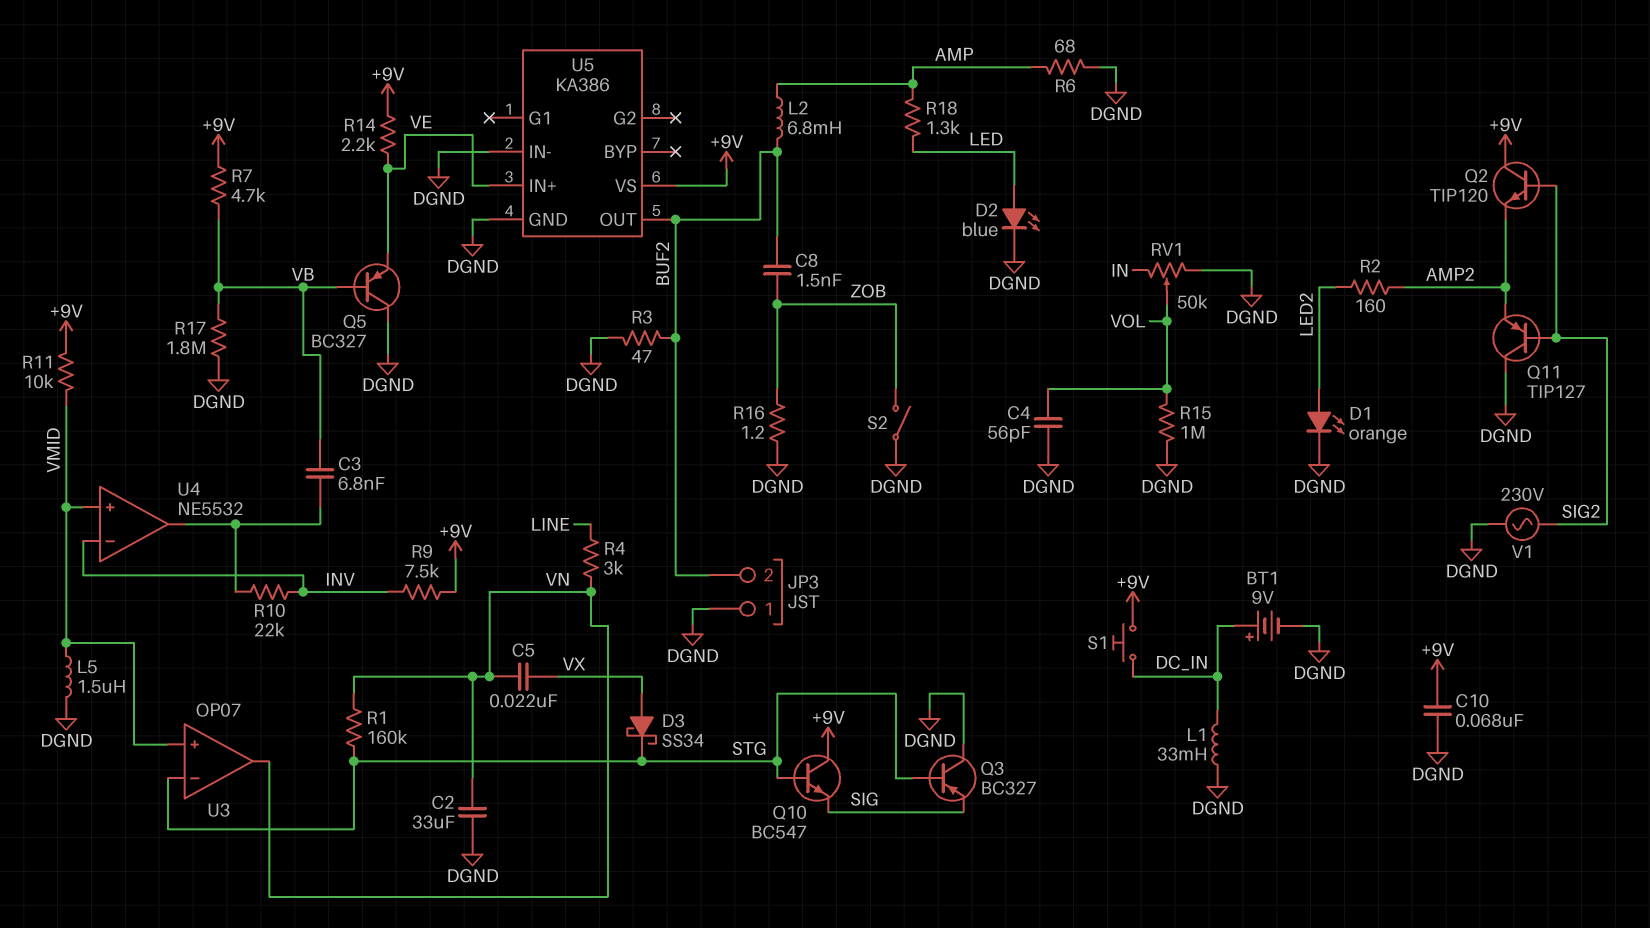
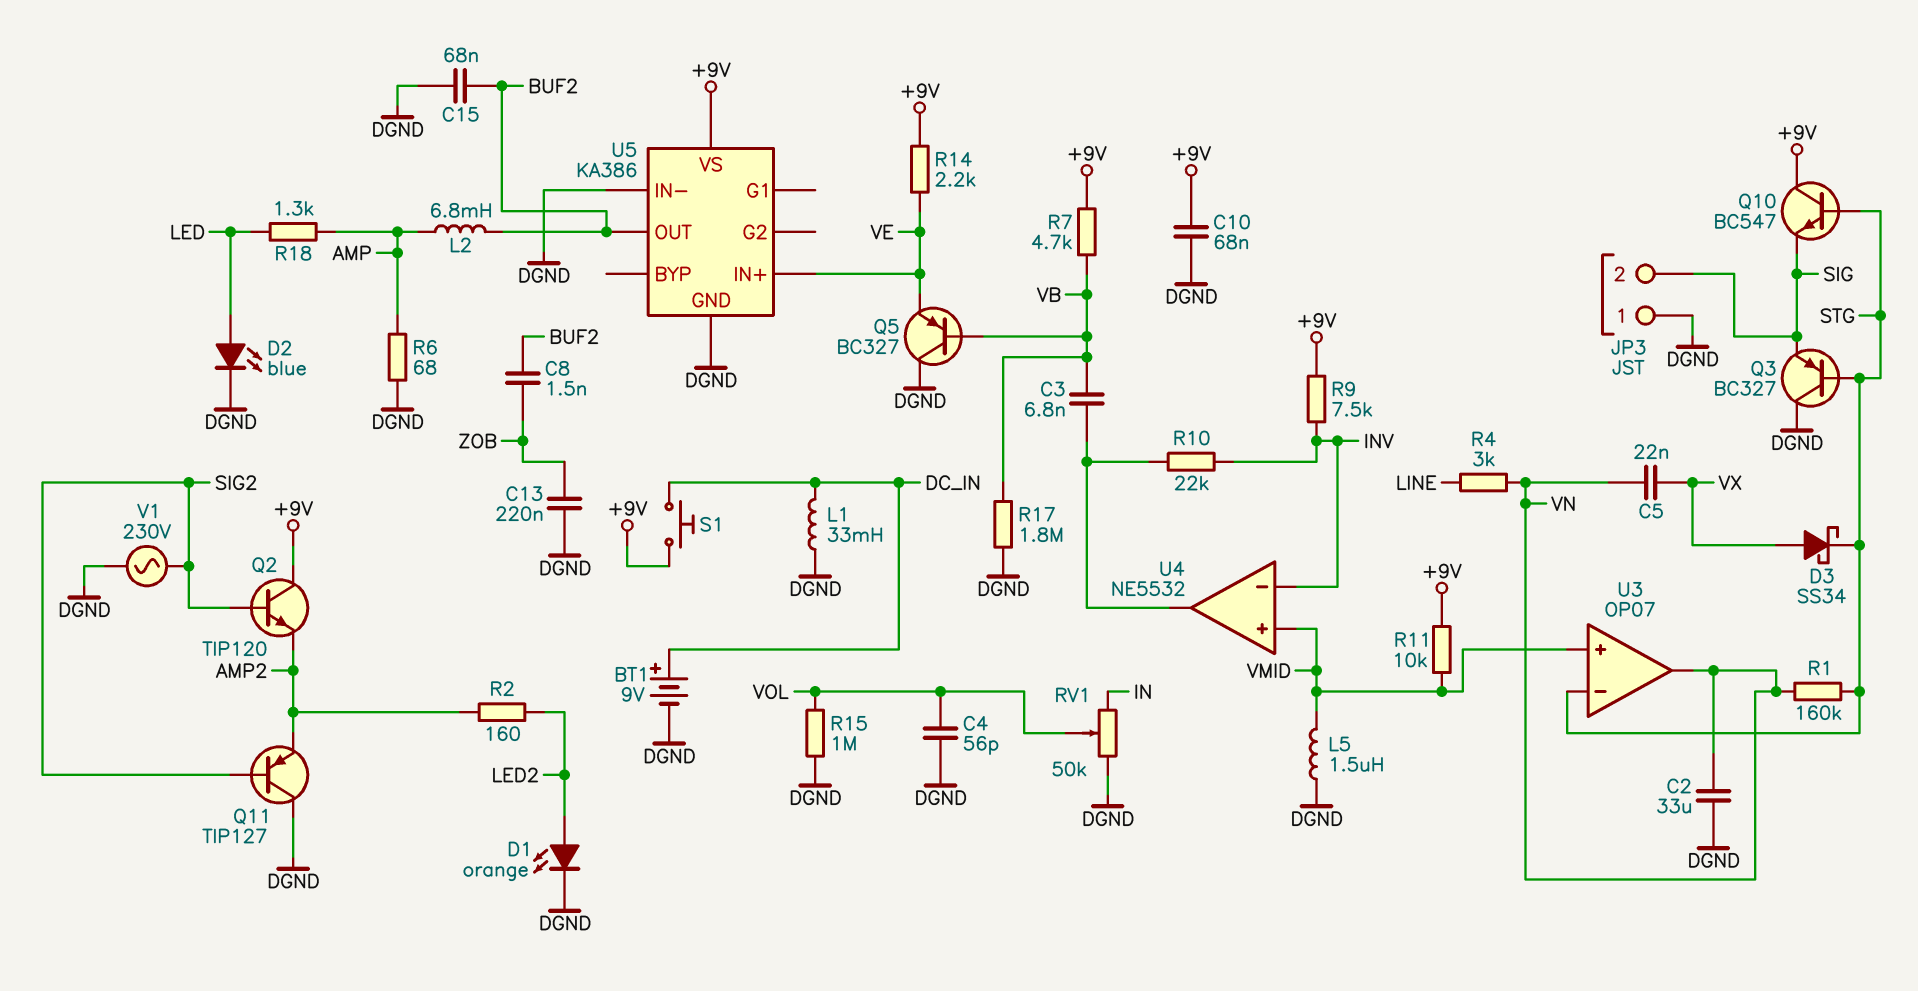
C13: none -> 220nF (DGND, ZOB)
C15: none -> 68nF (BUF2, DGND)
JP3 pin 2: BUF2 -> SIG
R3: 47 (BUF2, DGND) -> none
R16: 1.2 (DGND, ZOB) -> none
S2: switch (DGND, ZOB) -> none

